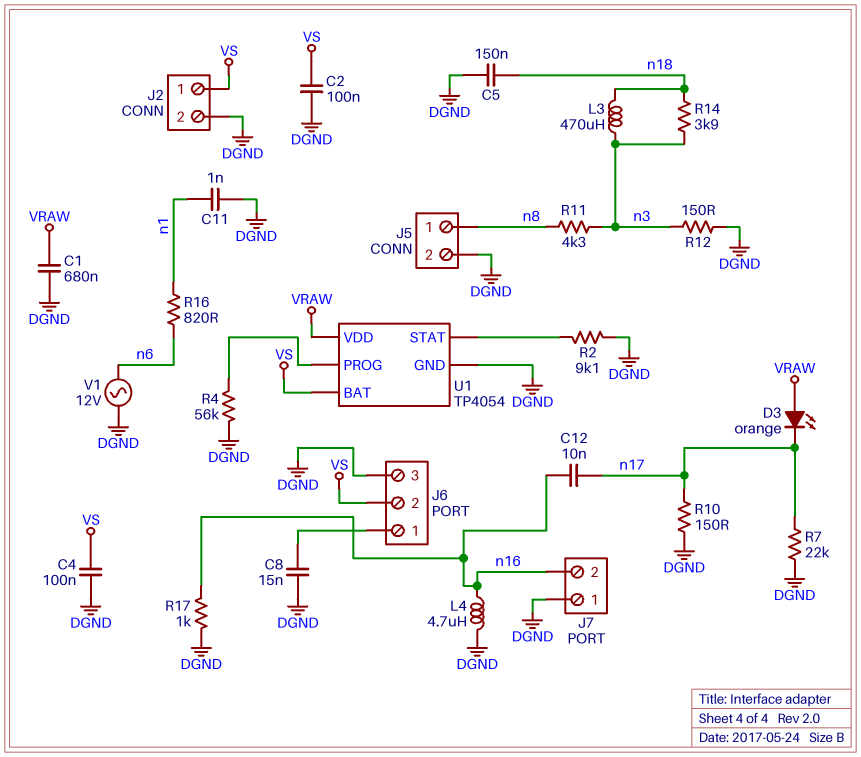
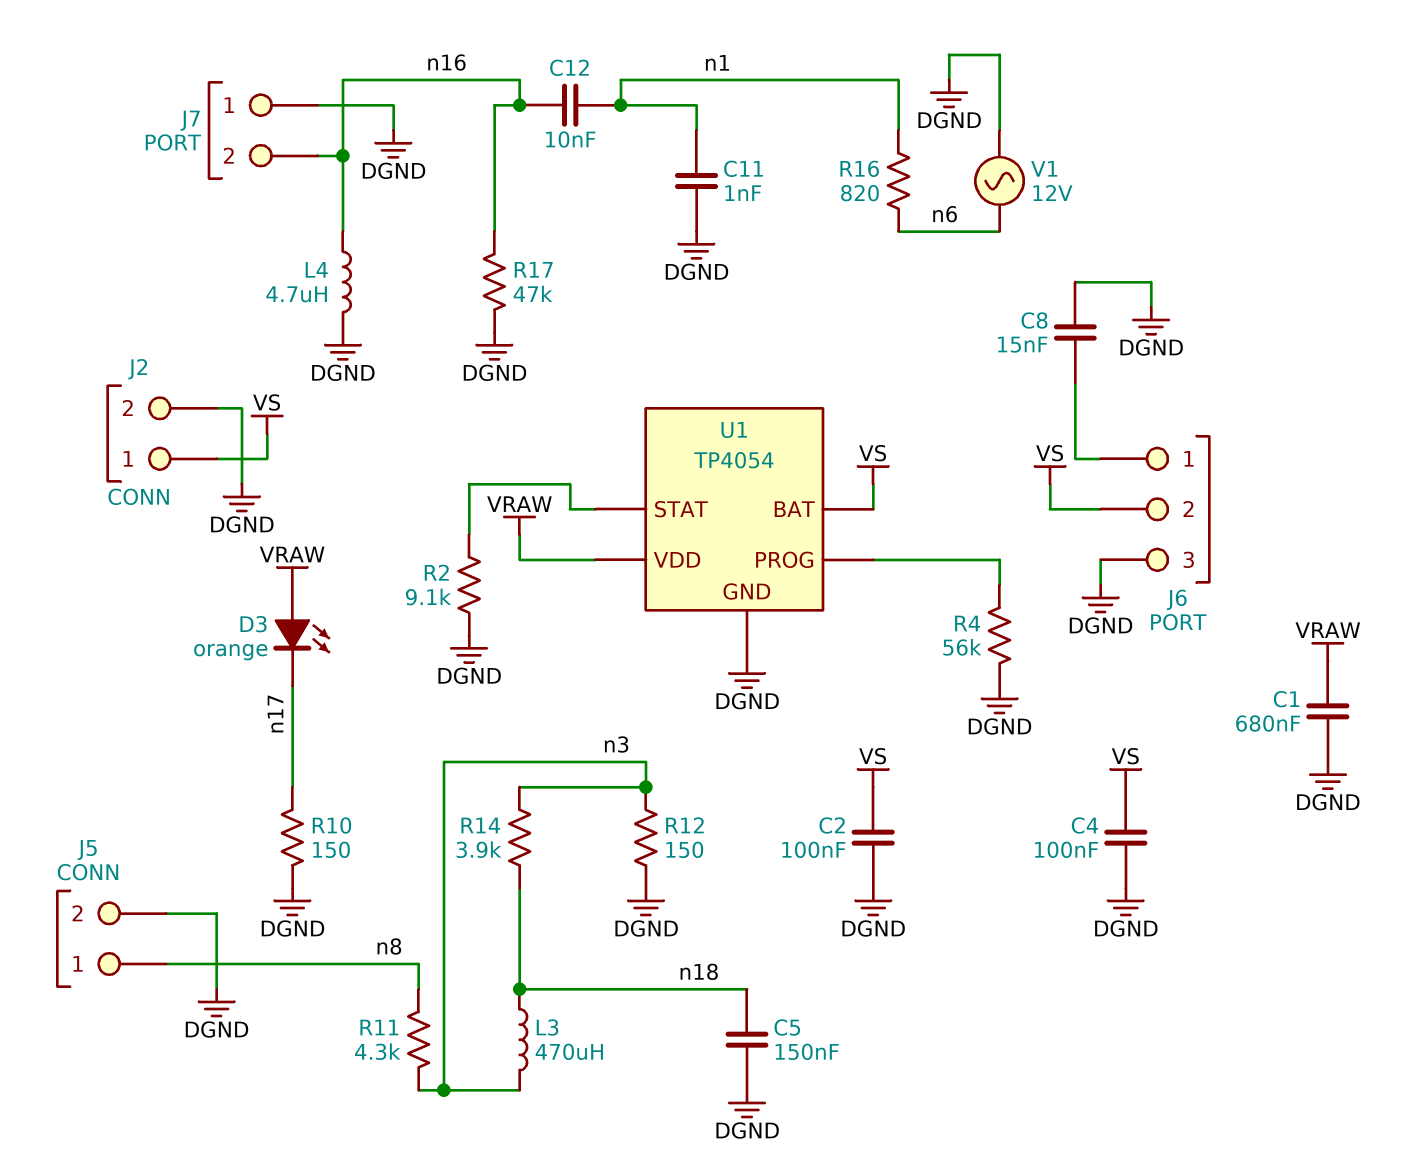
C12: 10nF (n16, n17) -> 10nF (n1, n16)
R7: 22k (DGND, n17) -> none
R17: 1k (DGND, n16) -> 47k (DGND, n16)

